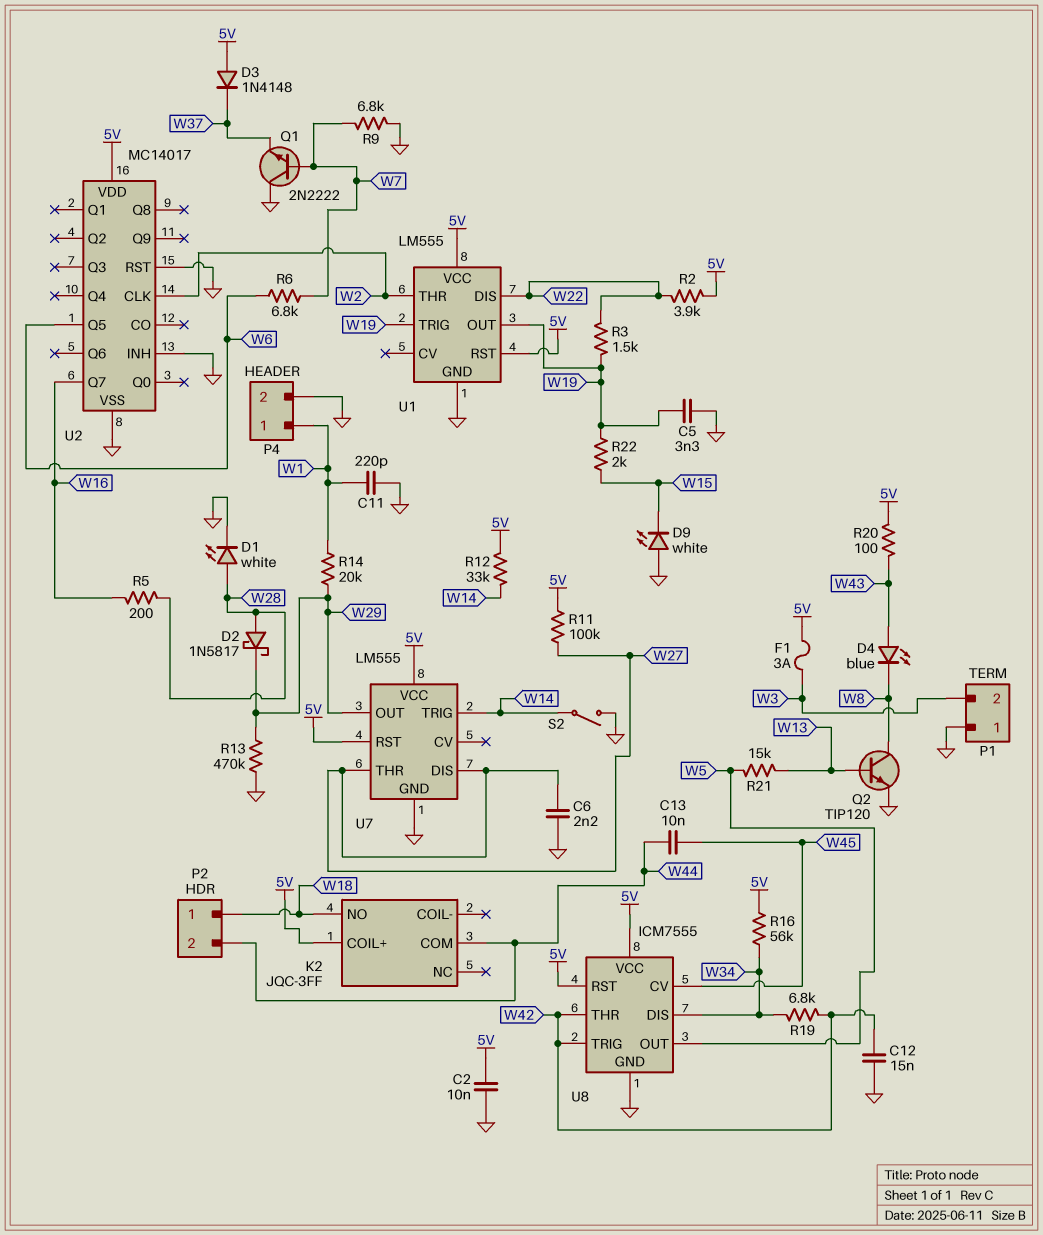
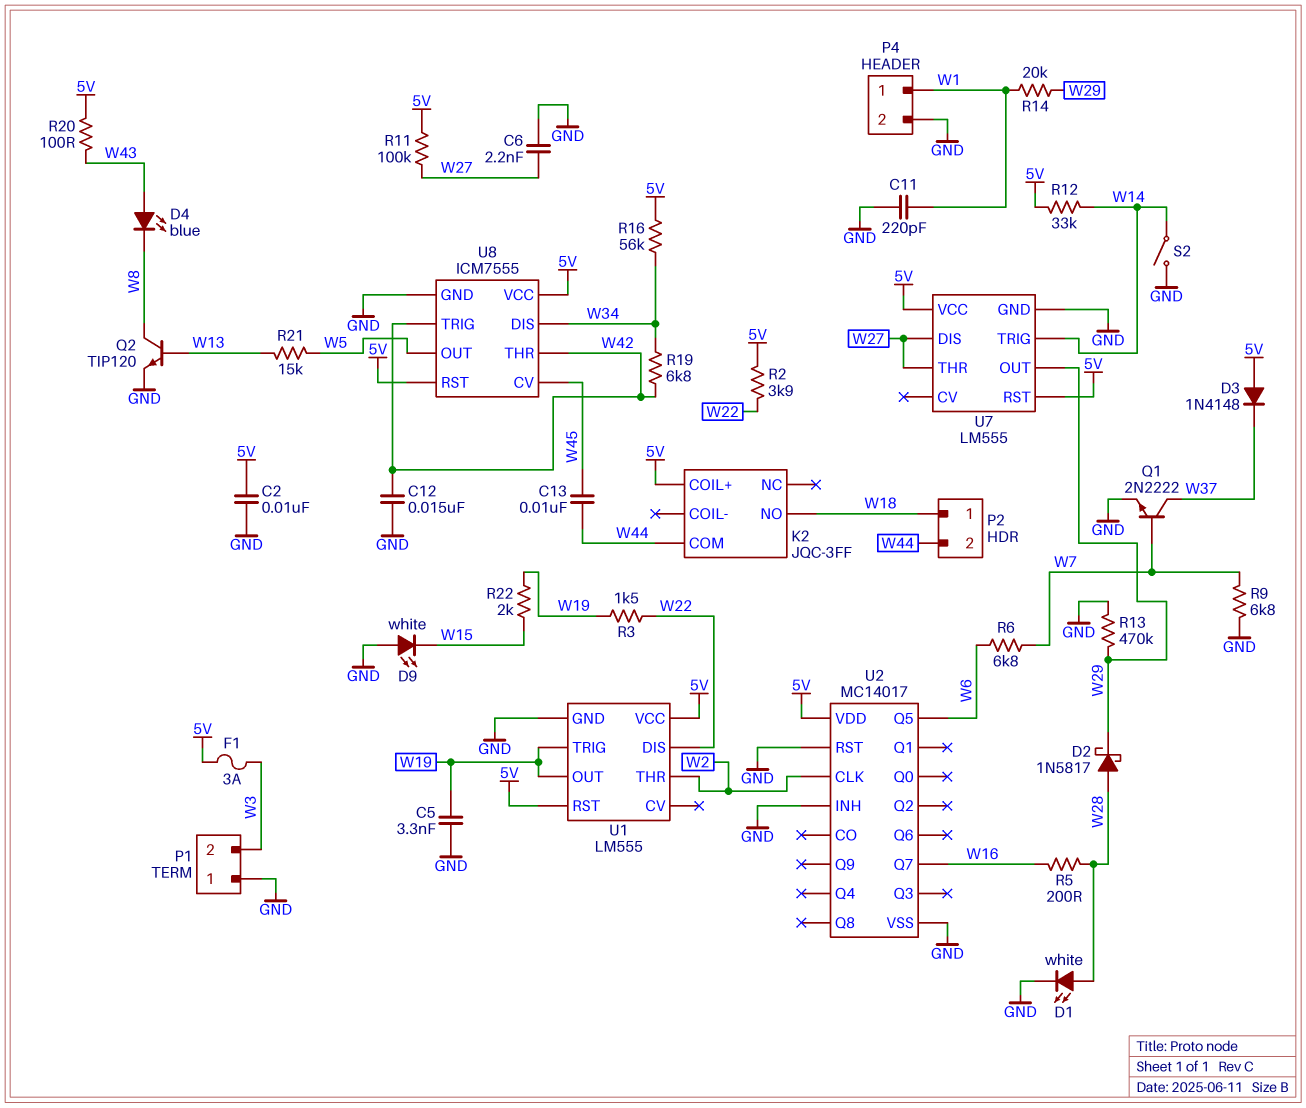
Q1: NPN 2N2222 (B W7, C GND, E W37) -> NPN 2N2222 (B W7, C W37, E GND)

